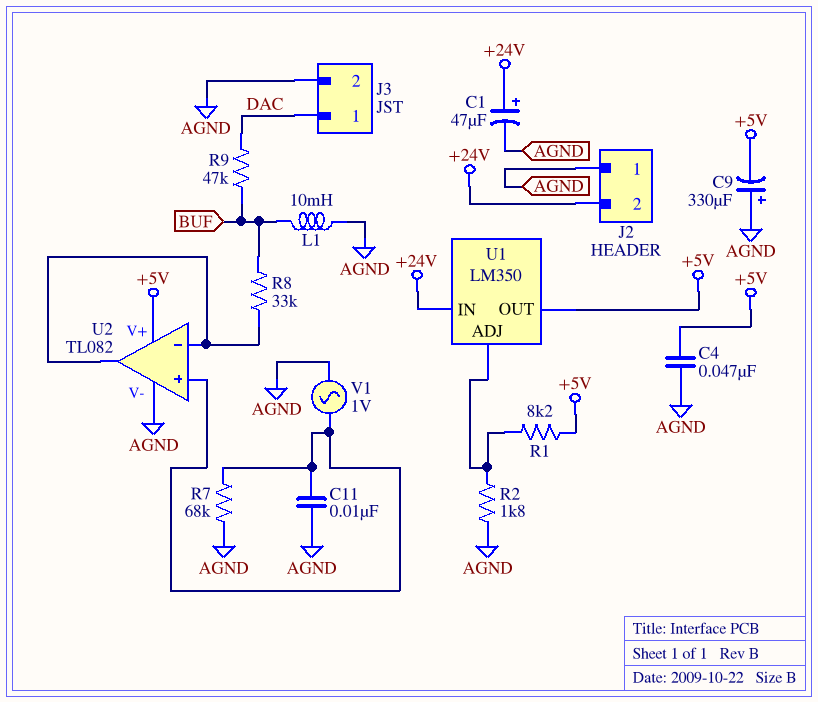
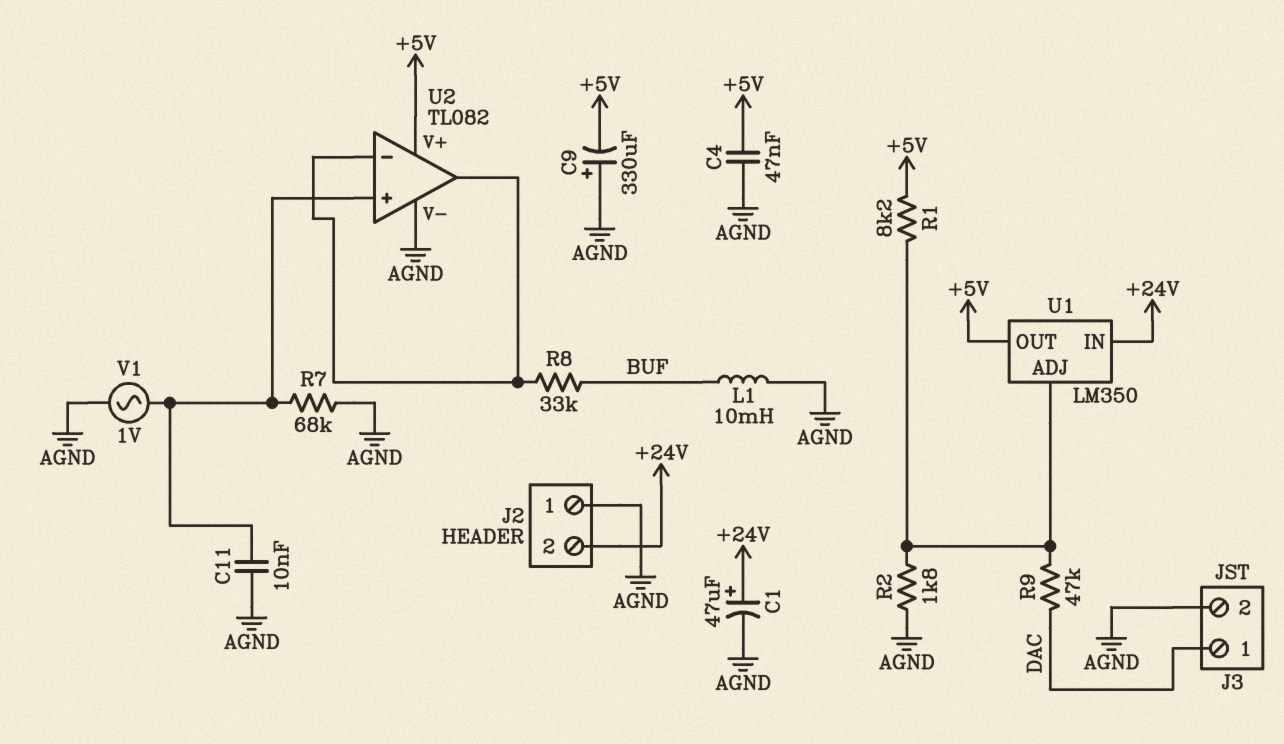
R9: 47k (BUF, DAC) -> 47k (DAC, U1/ADJ)

